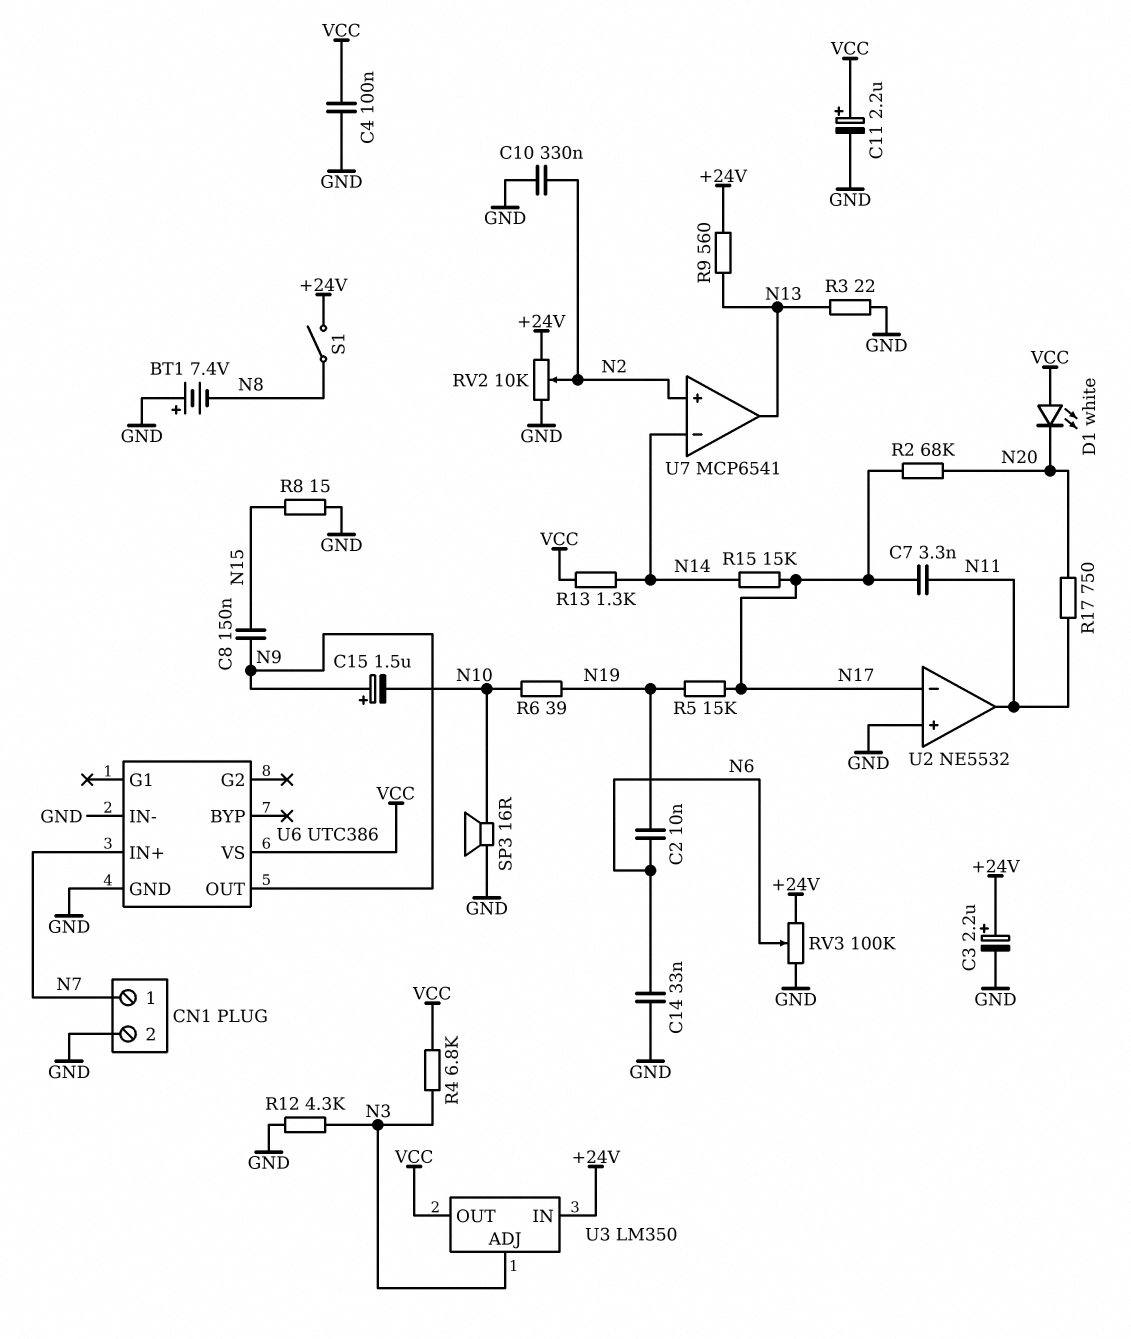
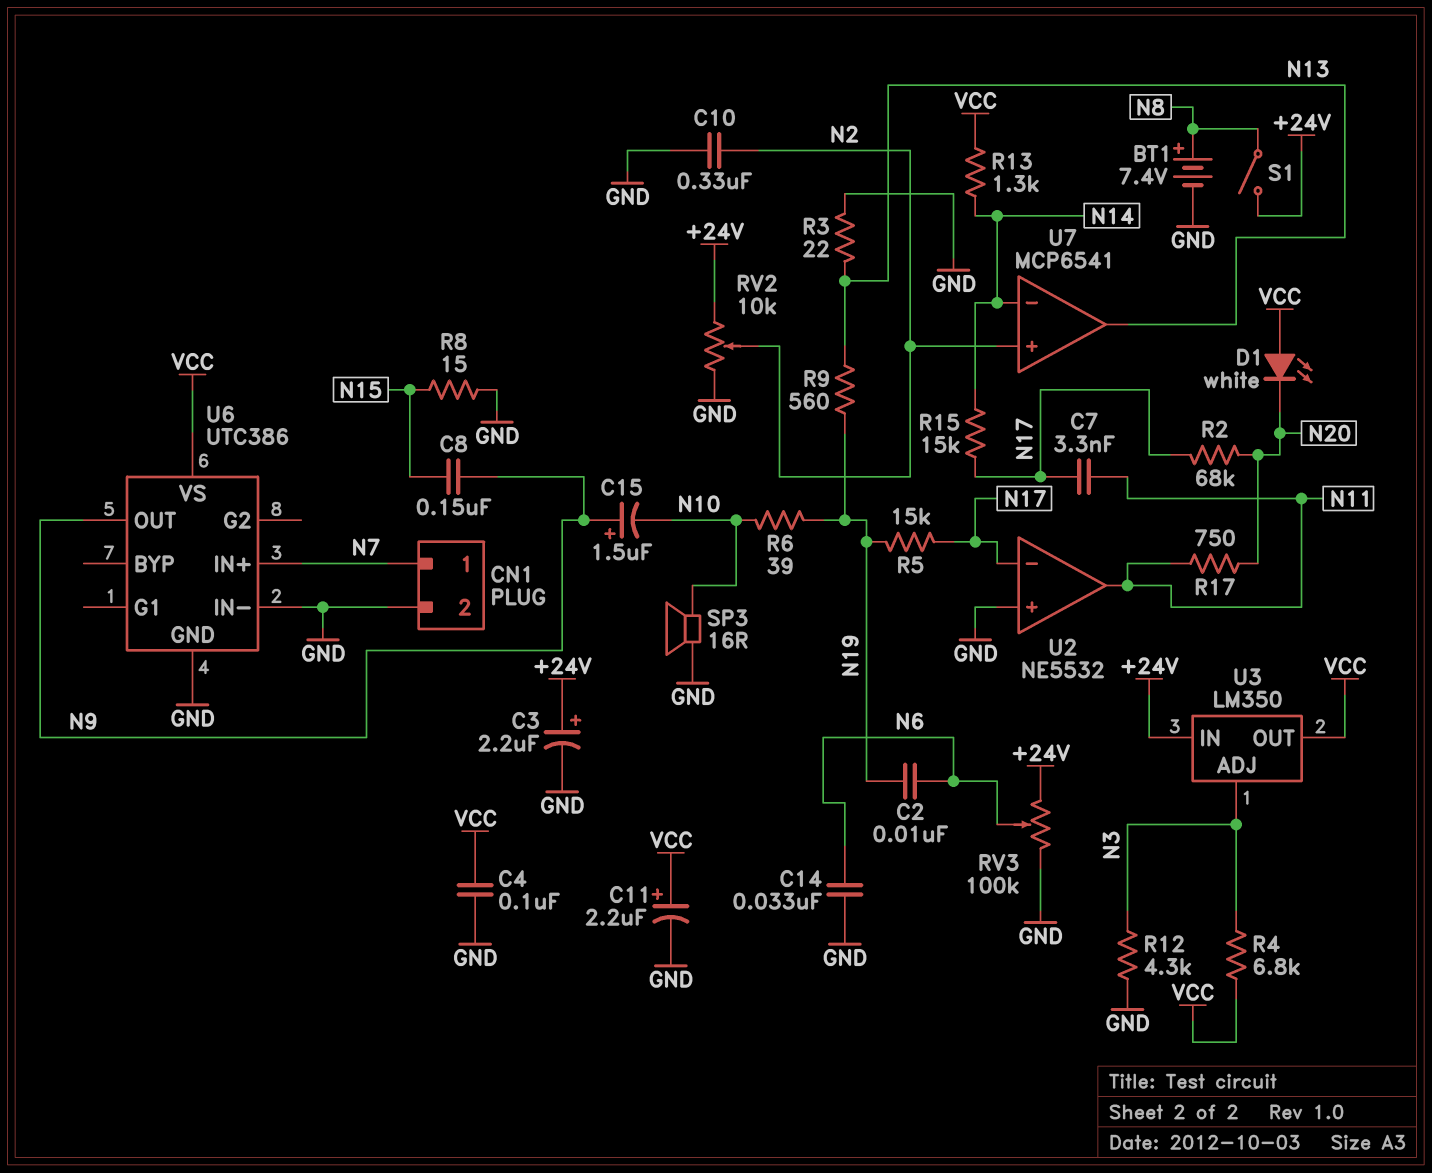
BT1: 7.4V (plus GND, minus N8) -> 7.4V (plus N8, minus GND)
R9: 560 (+24V, N13) -> 560 (N13, N19)

